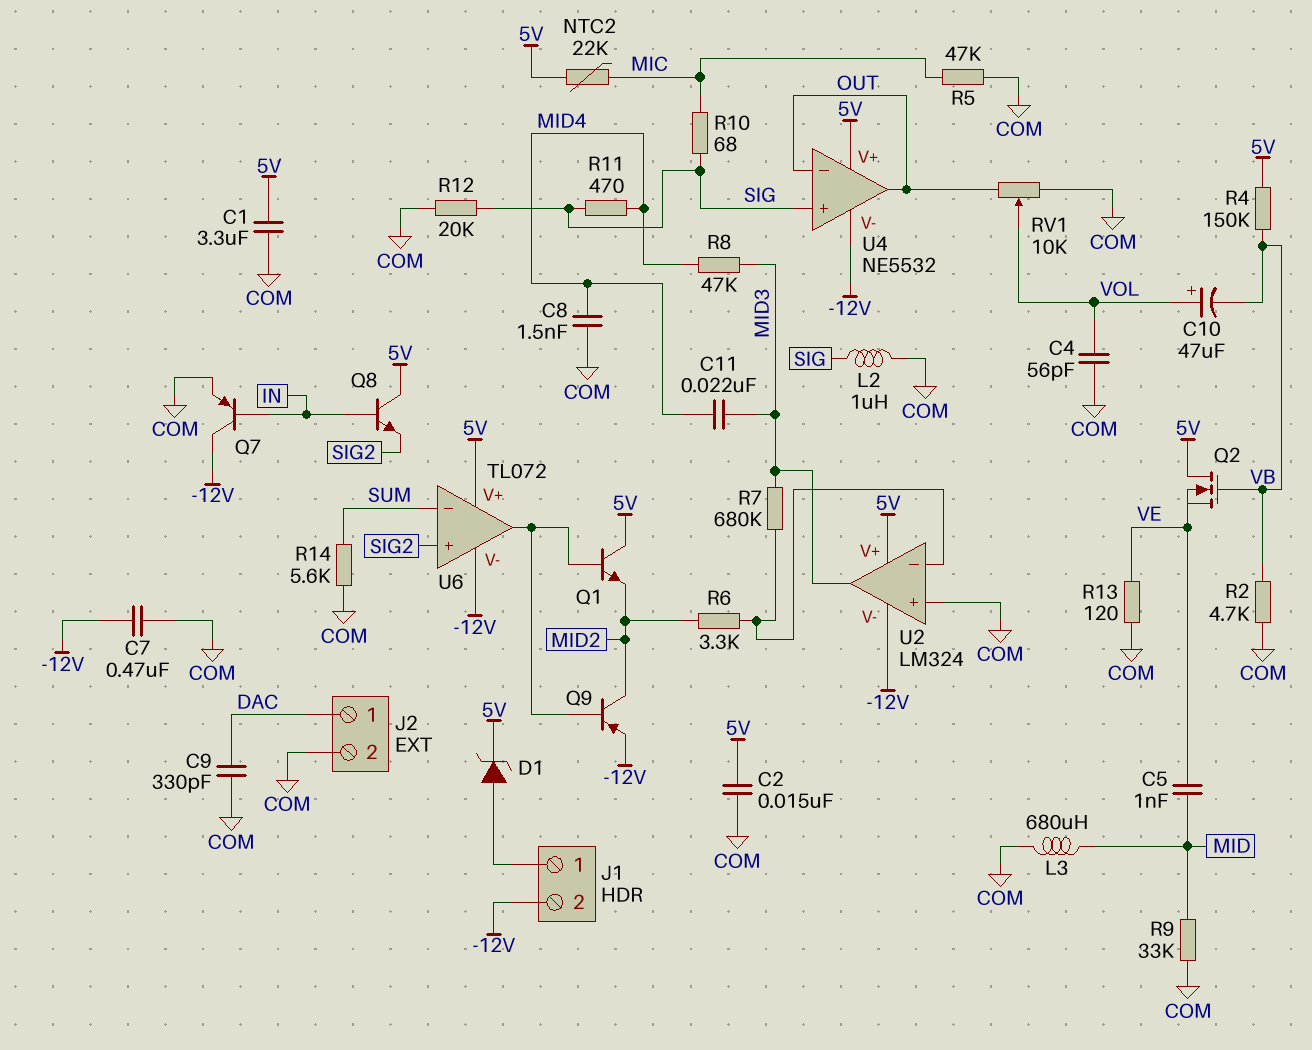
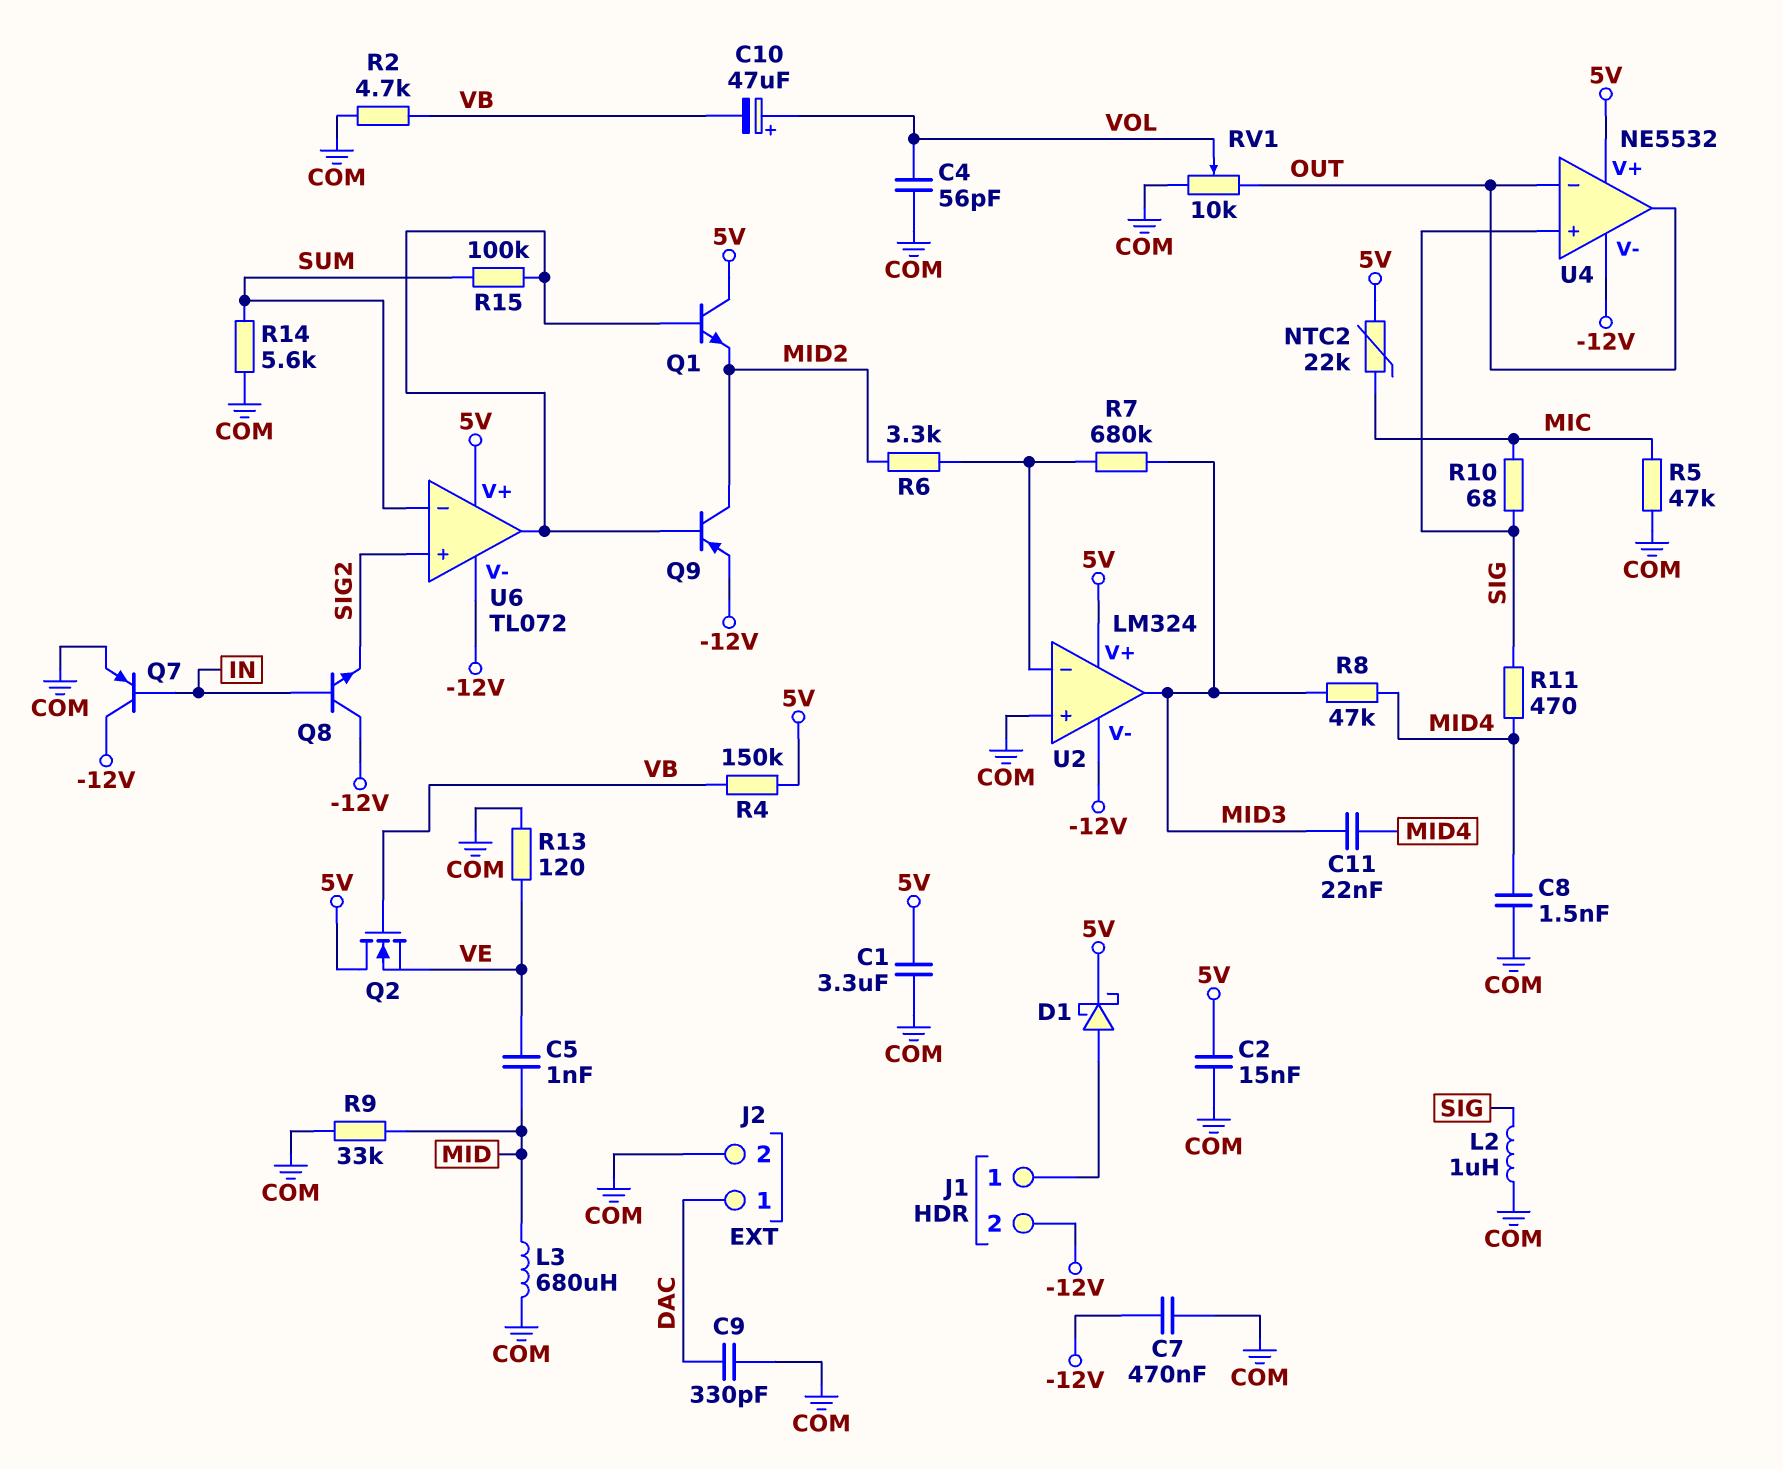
D1: zener (A J1/1, K 5V) -> schottky (A J1/1, K 5V)
Q8: NPN (B IN, C 5V, E SIG2) -> NPN (B IN, C -12V, E SIG2)
R12: 20k (COM, SIG) -> none
R15: none -> 100k (SUM, U6/out)

